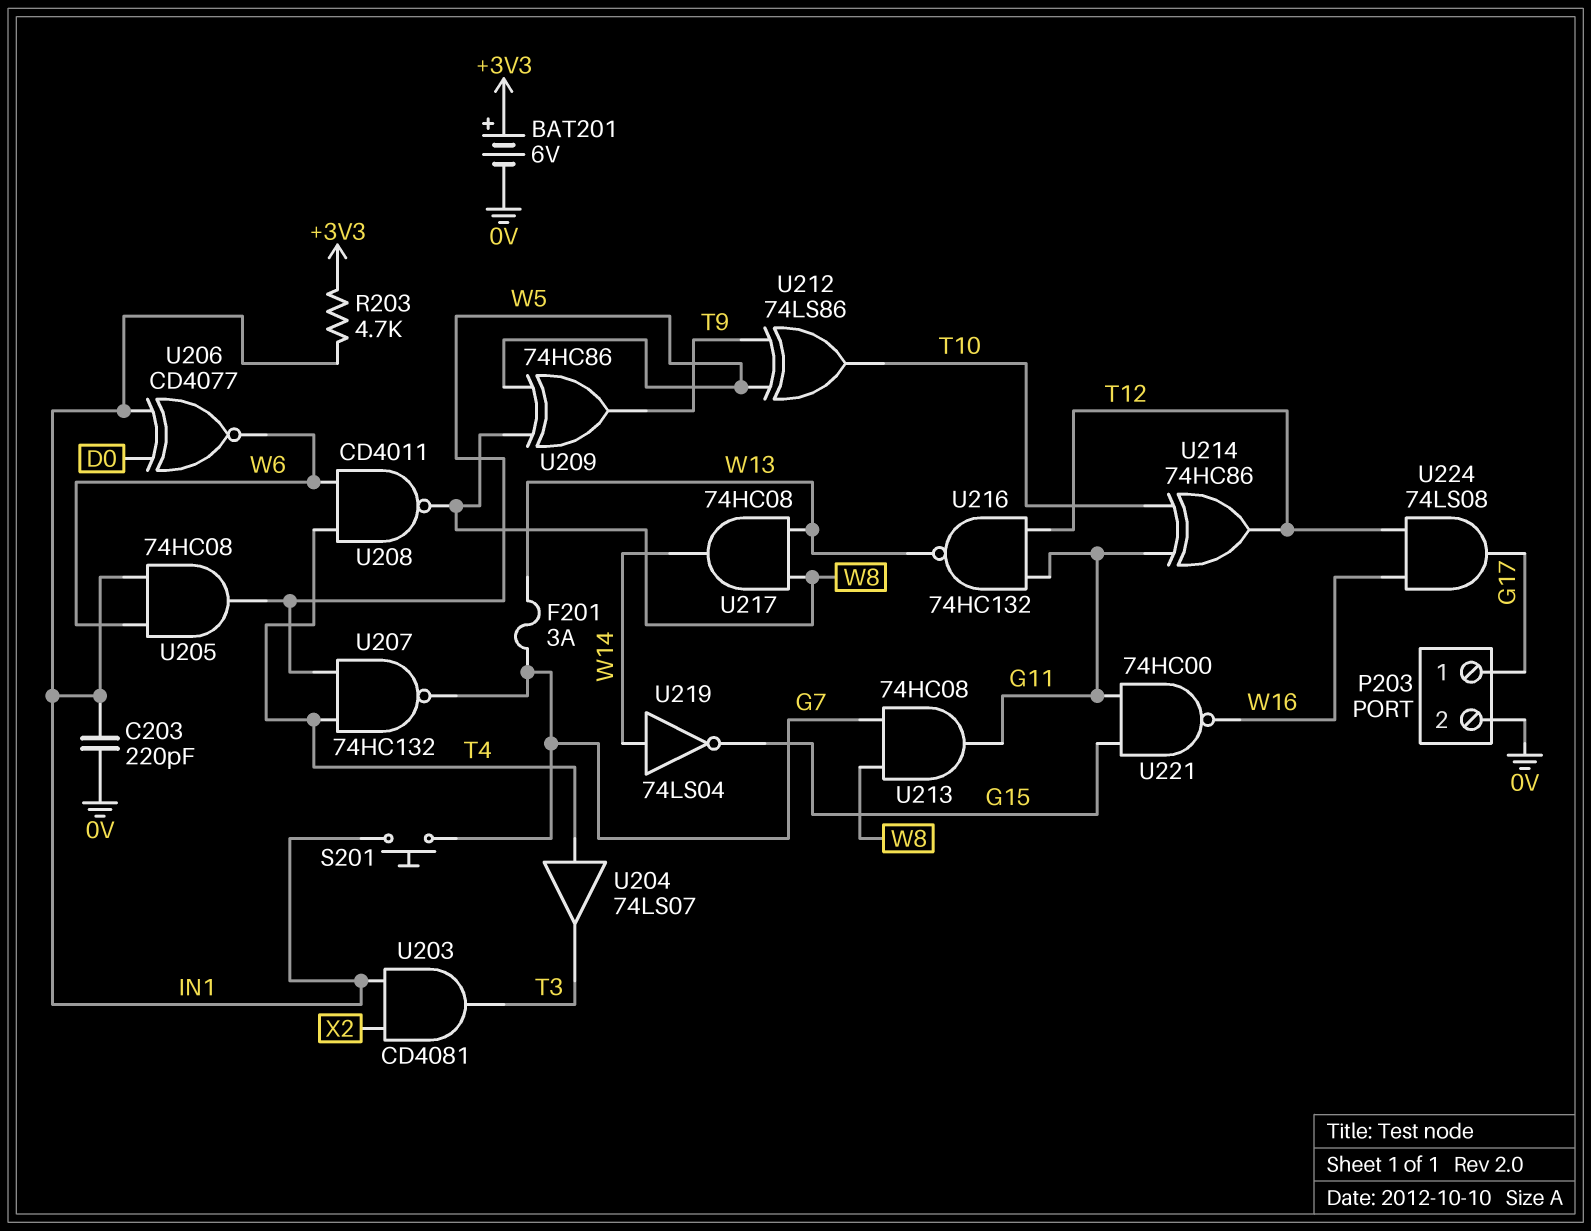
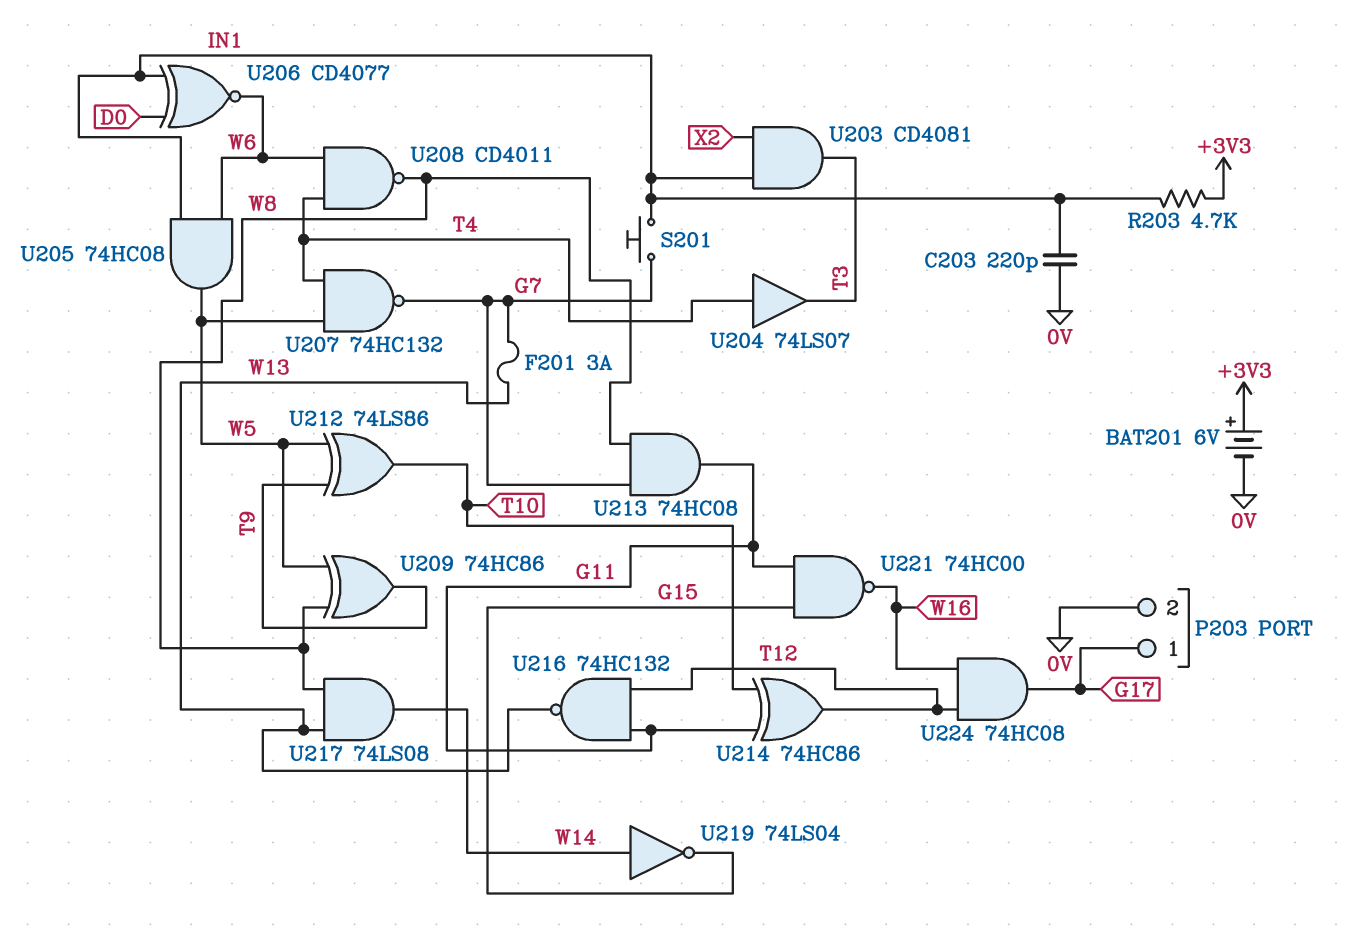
U217: AND 74HC08 (in W8, in W13, out W14) -> AND 74LS08 (in W8, in W13, out W14)
U224: AND 74LS08 (in T12, in W16, out G17) -> AND 74HC08 (in T12, in W16, out G17)

